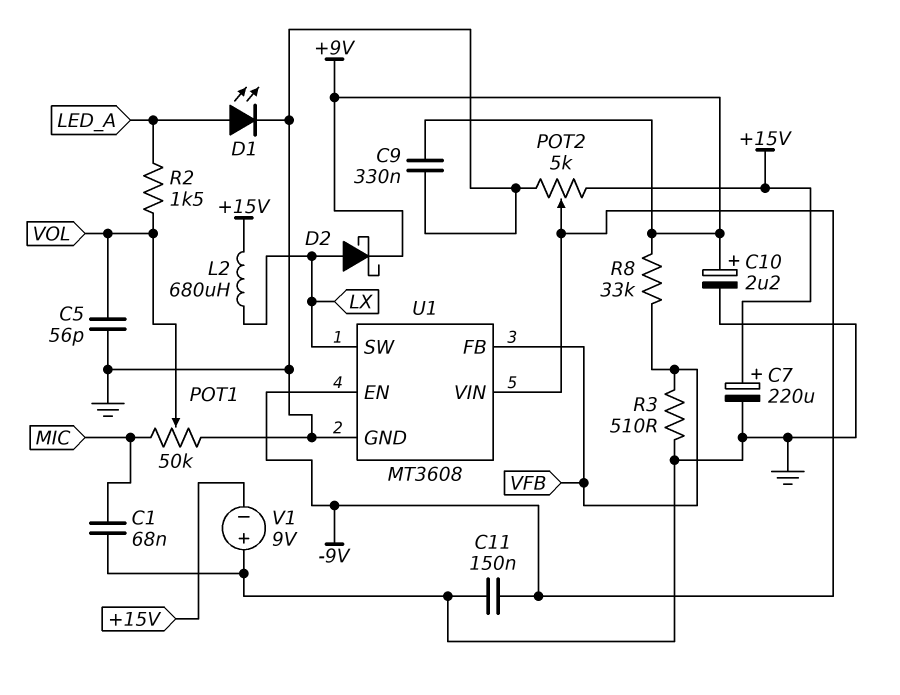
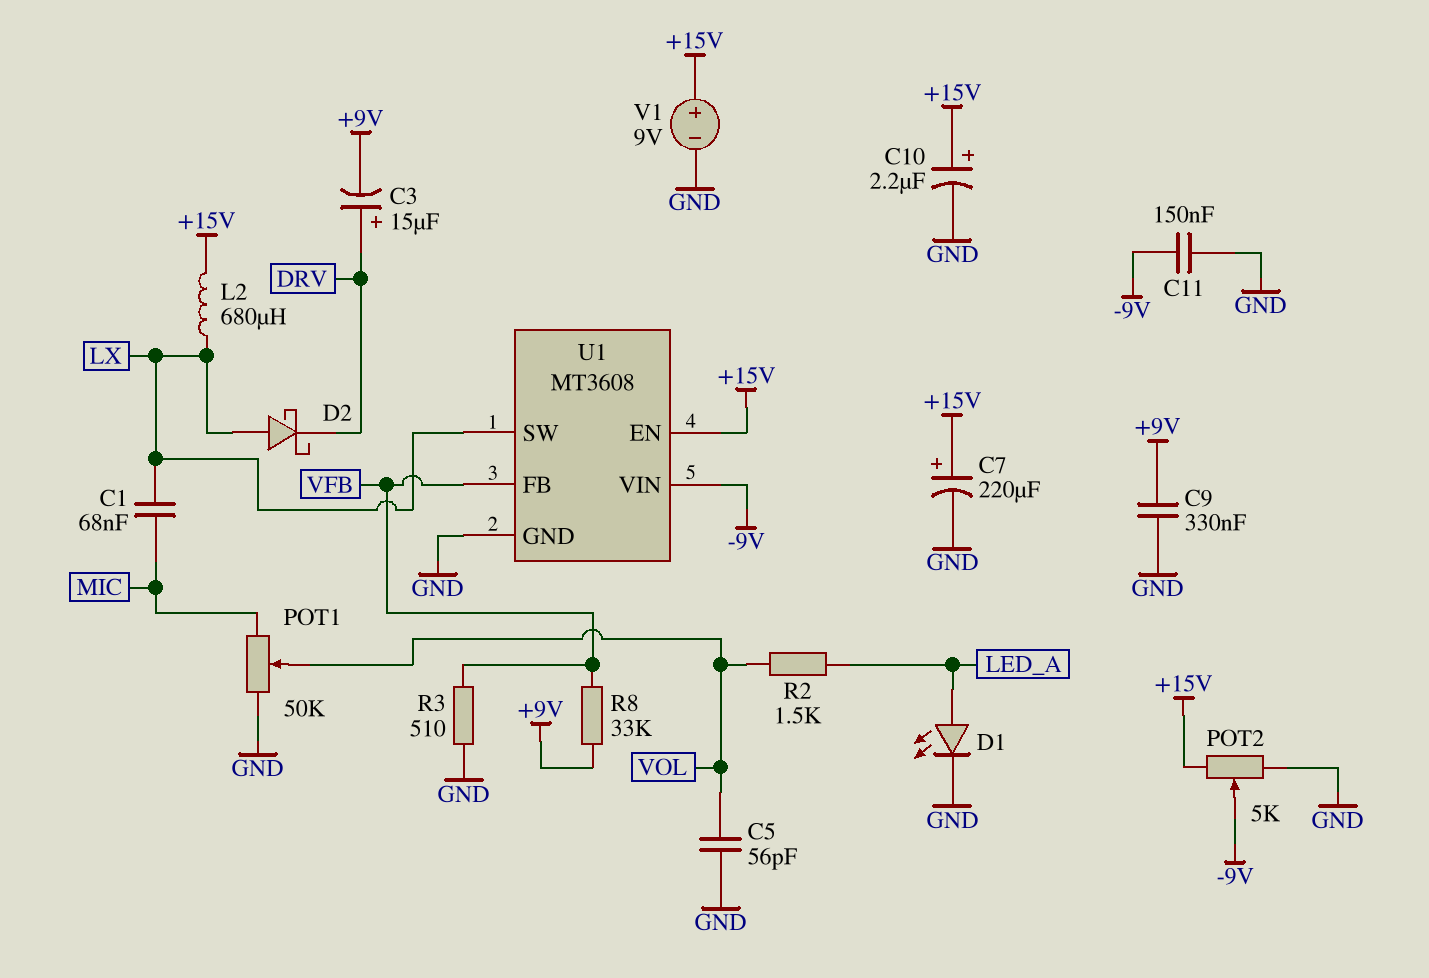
C1: 68nF (GND, MIC) -> 68nF (LX, MIC)
C3: none -> 15uF (plus DRV, minus +9V)
C10: 2.2uF (plus +9V, minus GND) -> 2.2uF (plus +15V, minus GND)
D2: schottky (A LX, K +9V) -> schottky (A LX, K DRV)
U1 pin EN: -9V -> +15V
V1: 9V (plus GND, minus +15V) -> 9V (plus +15V, minus GND)

